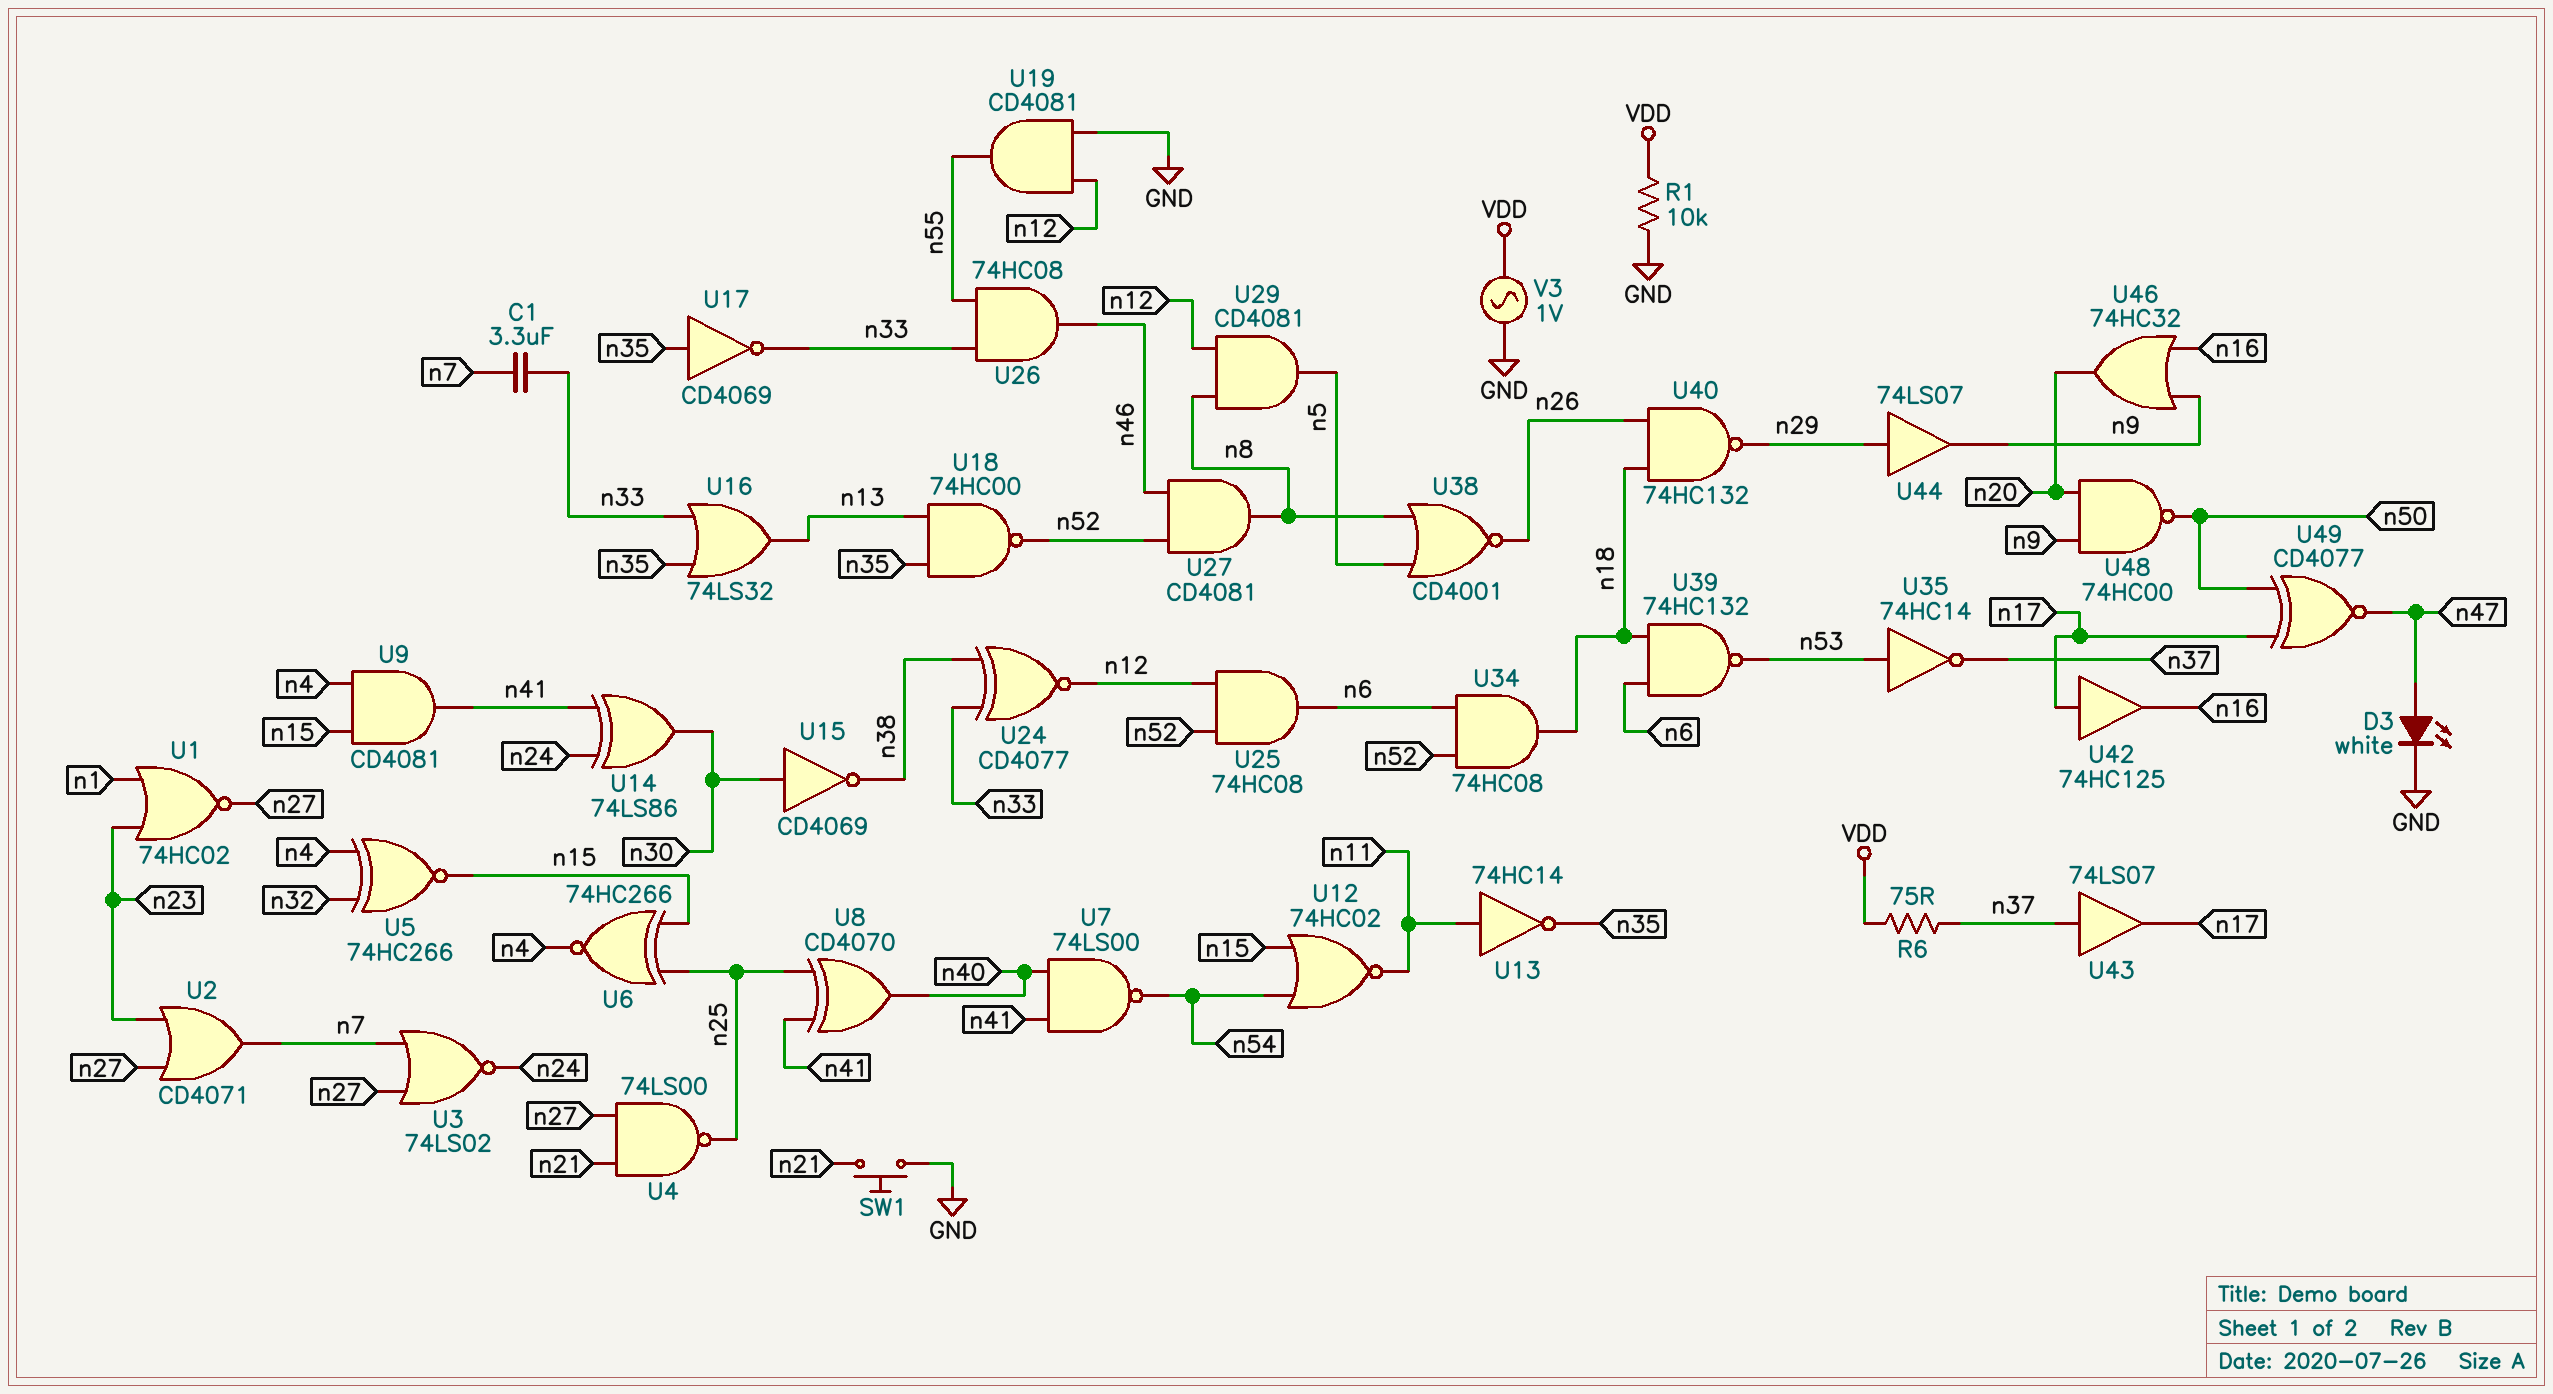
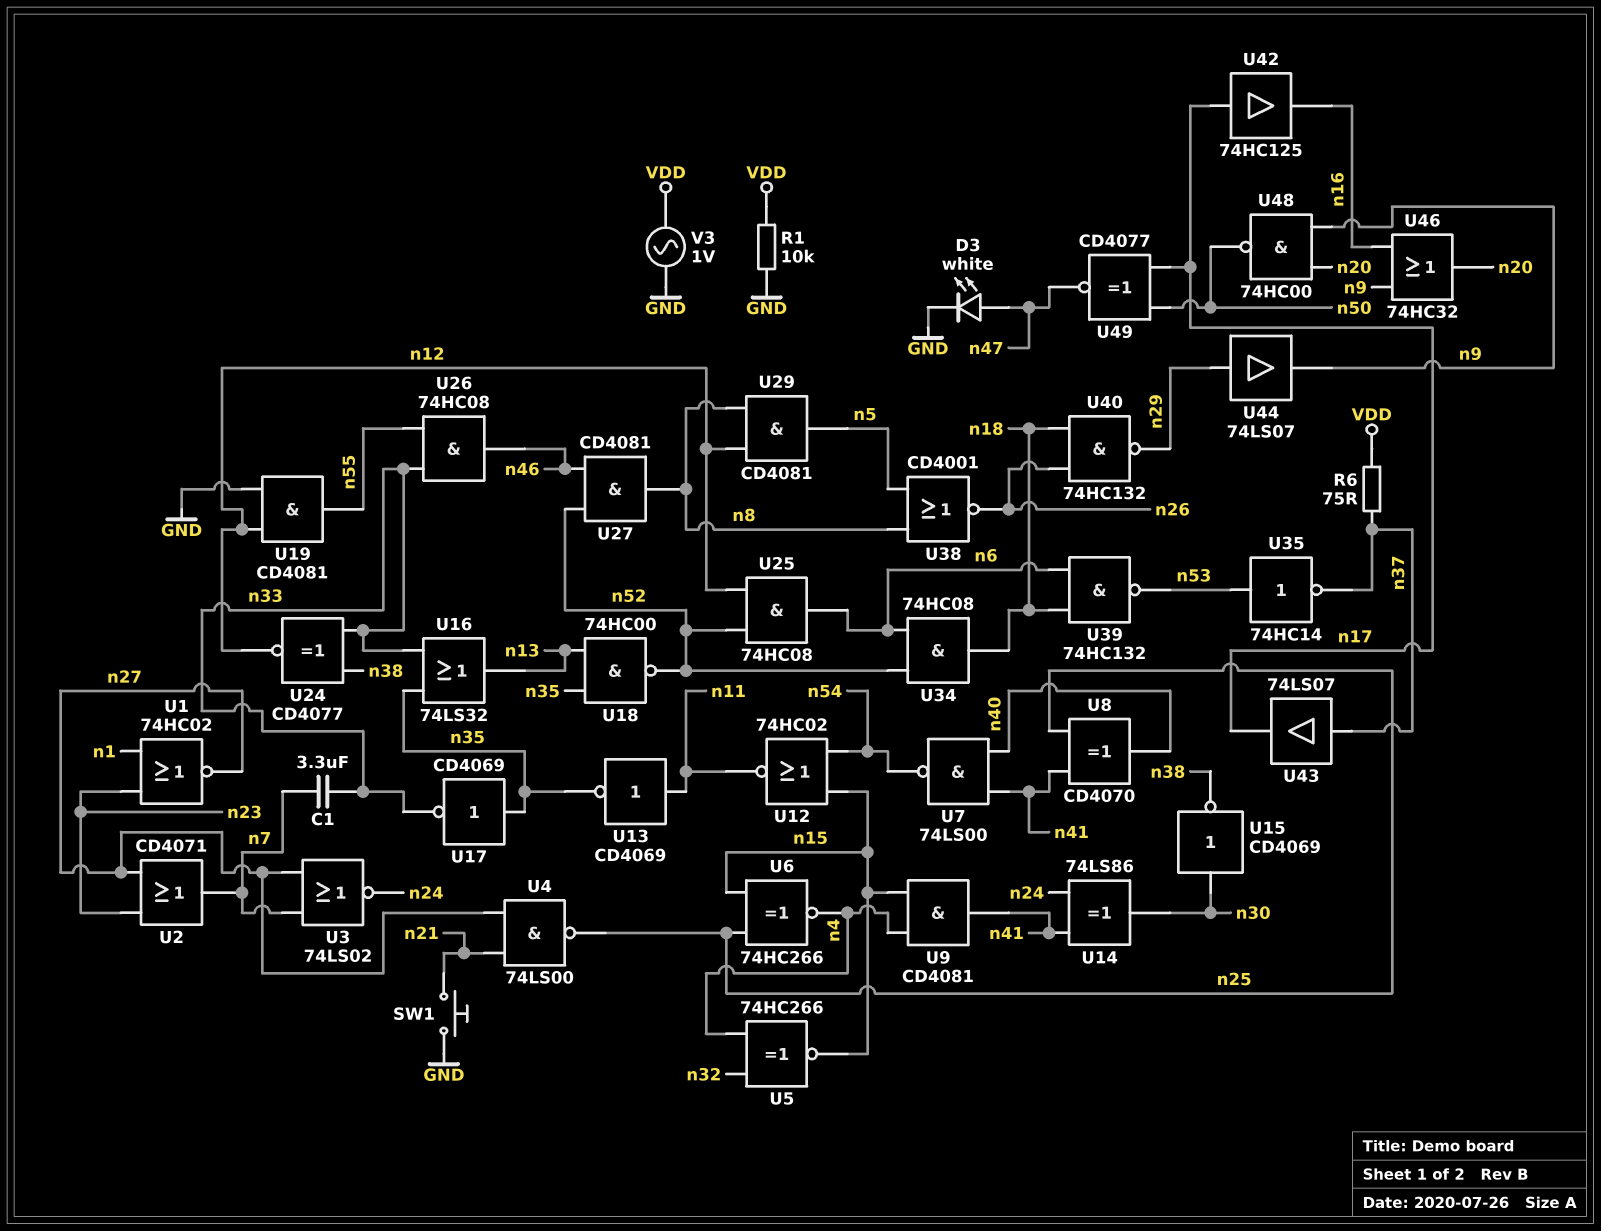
U13: NOT 74HC14 (in n11, out n35) -> NOT CD4069 (in n11, out n35)

